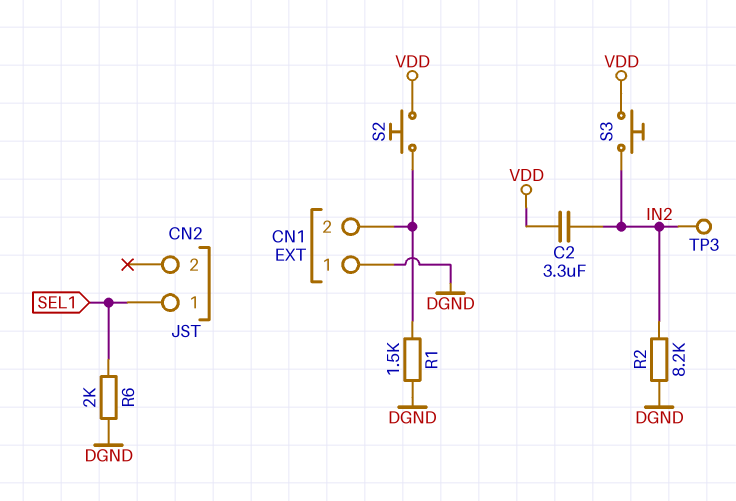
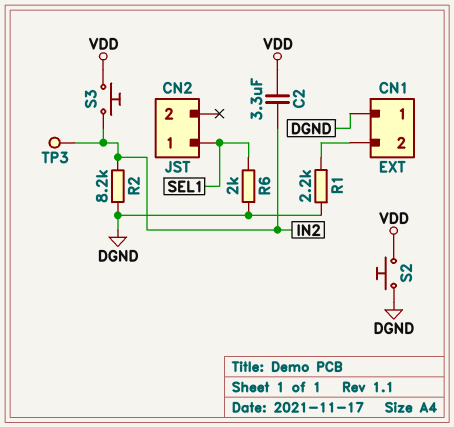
R1: 1.5k (CN1/2, DGND) -> 2.2k (CN1/2, DGND)
S2: button (CN1/2, VDD) -> button (DGND, VDD)

